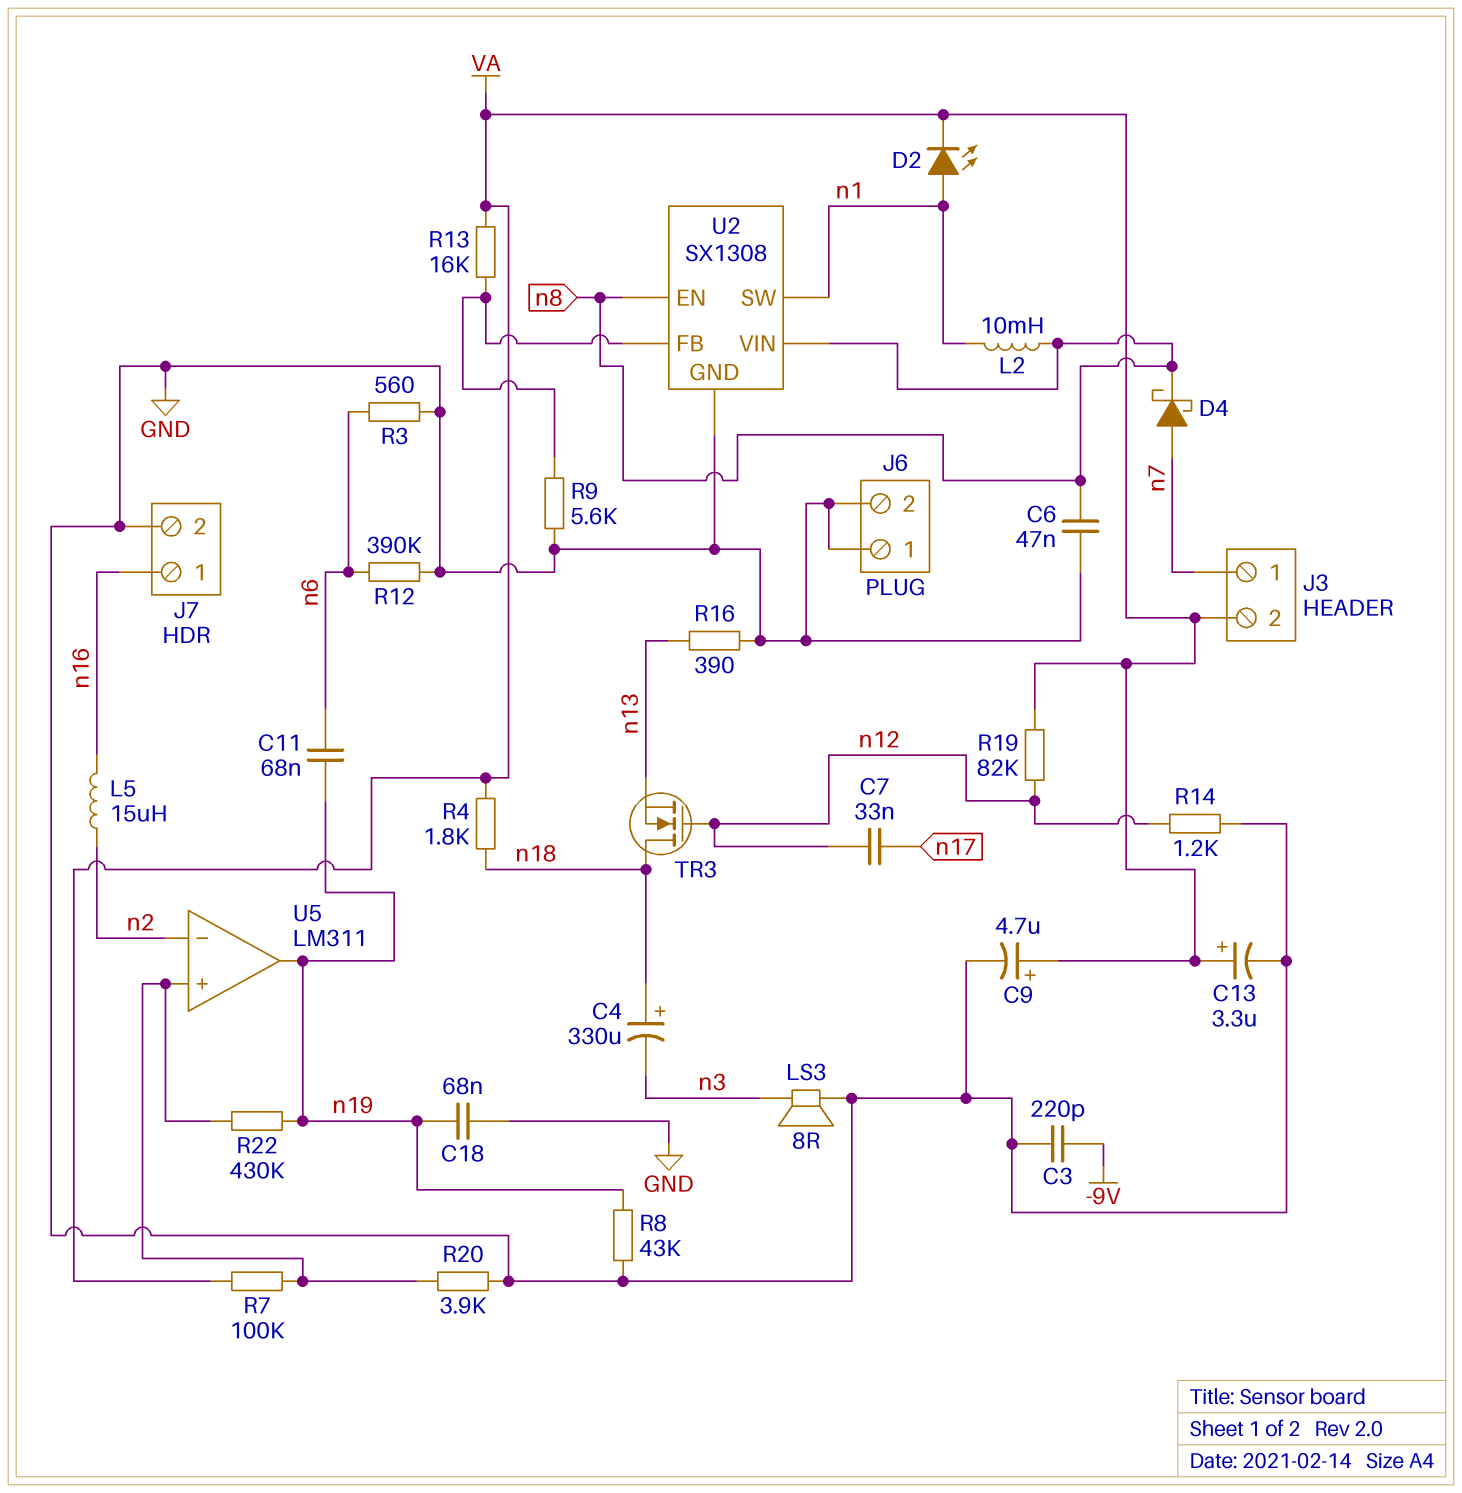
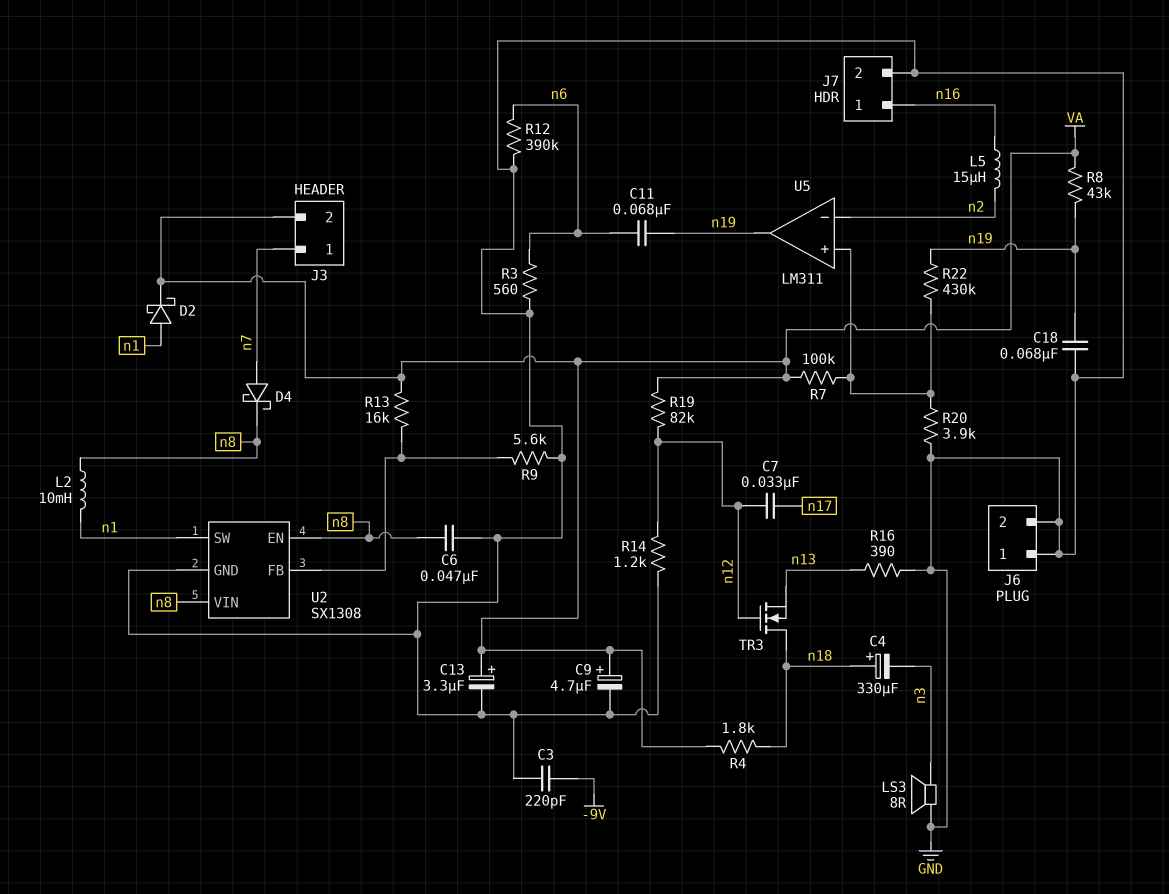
D2: LED (A n1, K VA) -> schottky (A n1, K VA)
R8: 43k (GND, n19) -> 43k (VA, n19)

